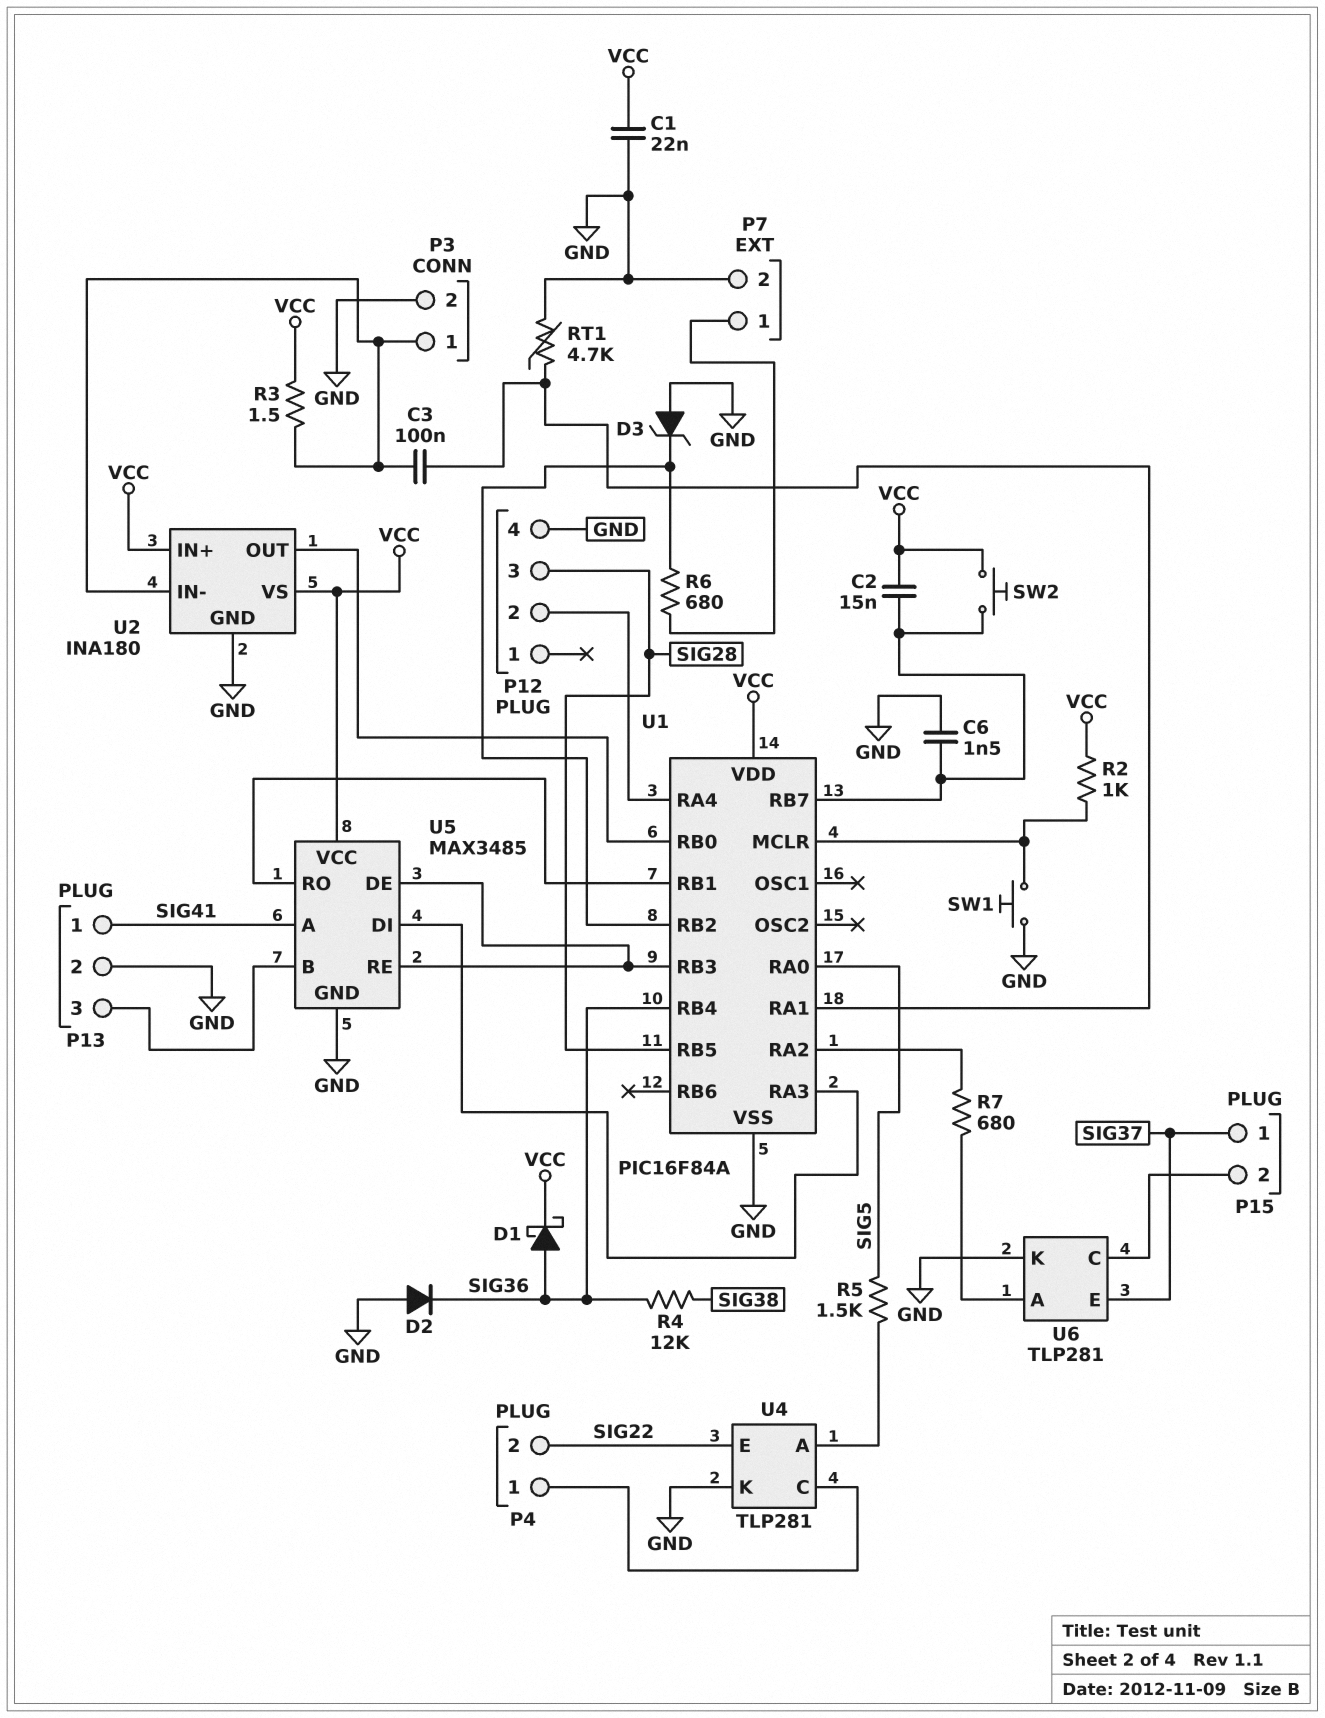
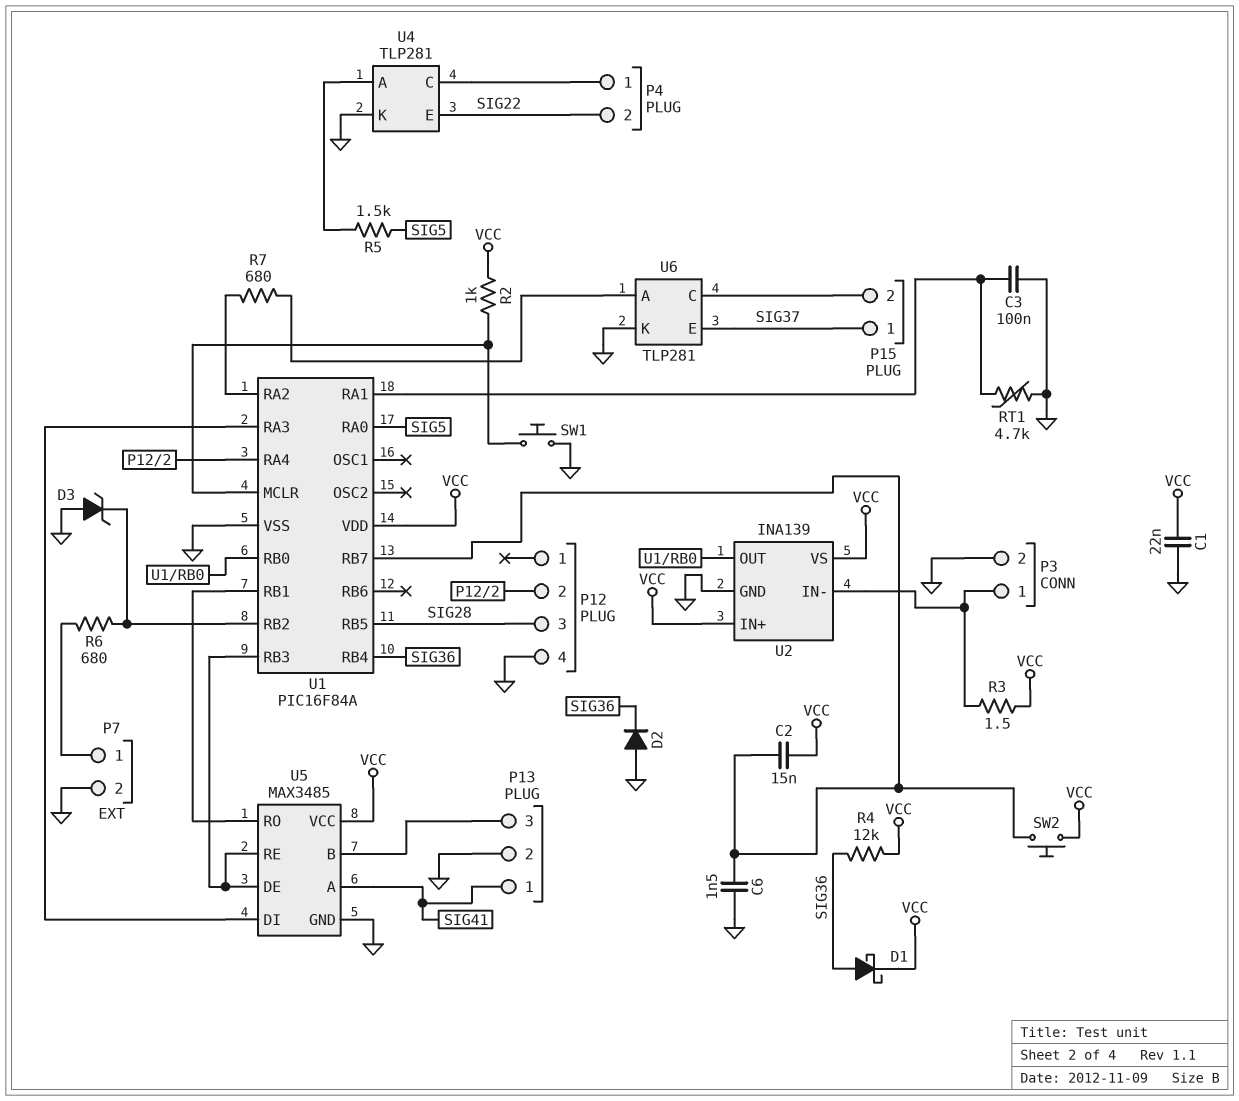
C3: 100nF (P3/1, U1/RA1) -> 100nF (GND, U1/RA1)
R4: 12k (SIG36, SIG38) -> 12k (SIG36, VCC)
U2: INA180 -> INA139

